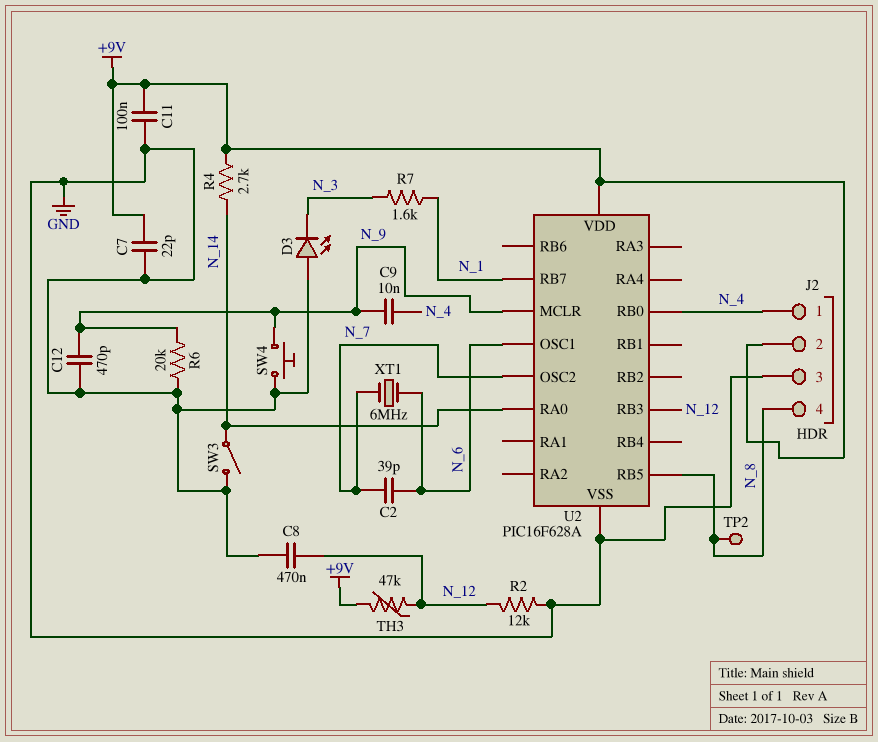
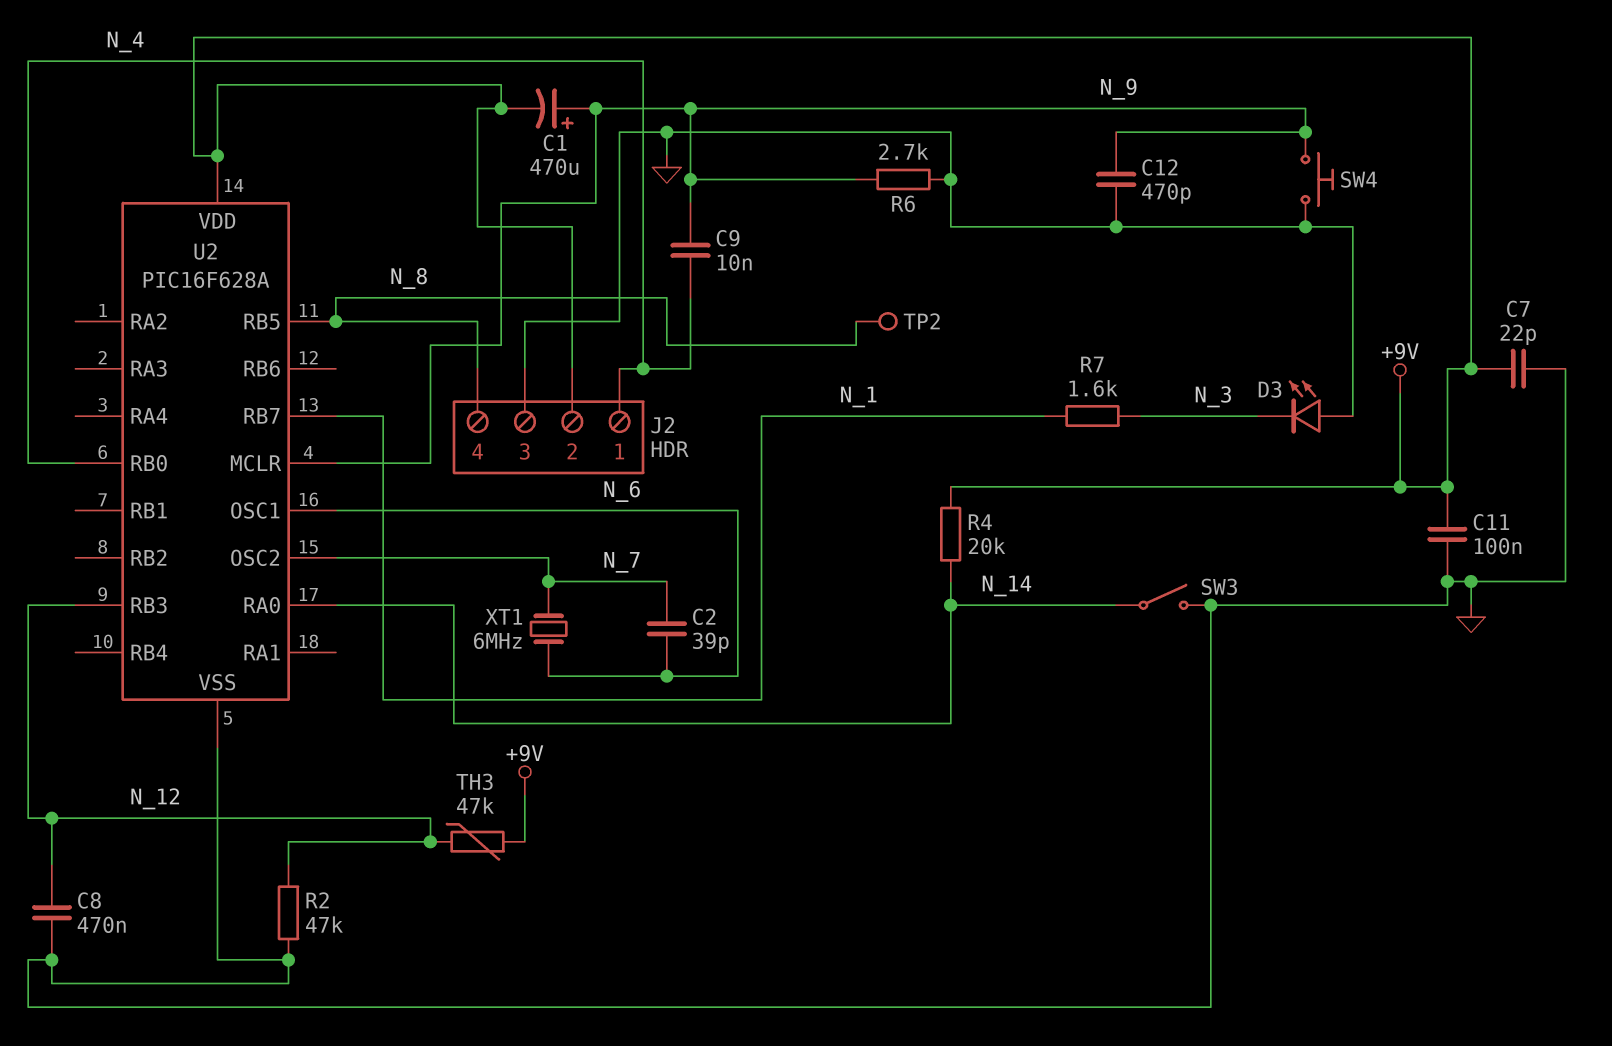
C1: none -> 470uF (plus N_9, minus +9V)
R2: 12k (GND, N_12) -> 47k (GND, N_12)
R4: 2.7k (+9V, N_14) -> 20k (+9V, N_14)
R6: 20k (GND, N_9) -> 2.7k (GND, N_9)

